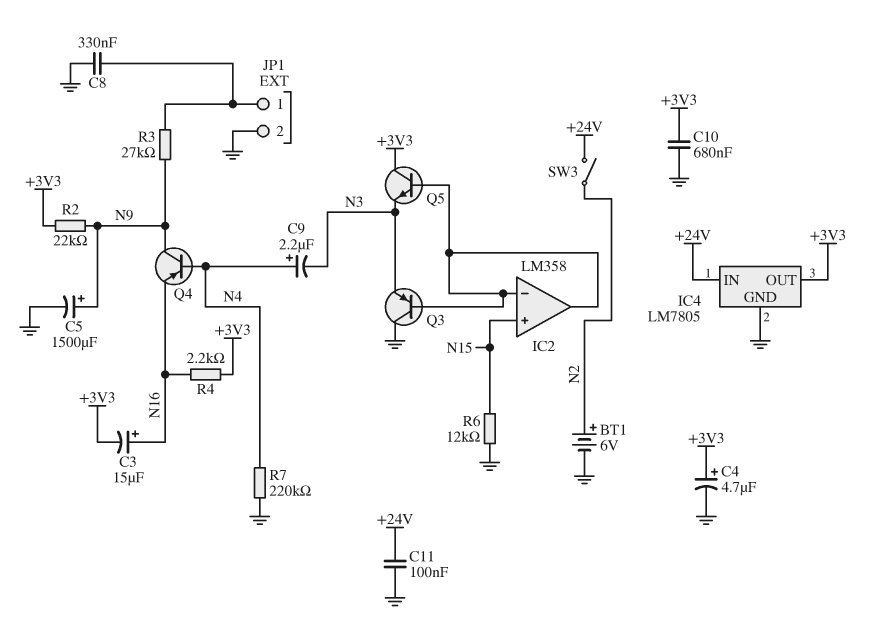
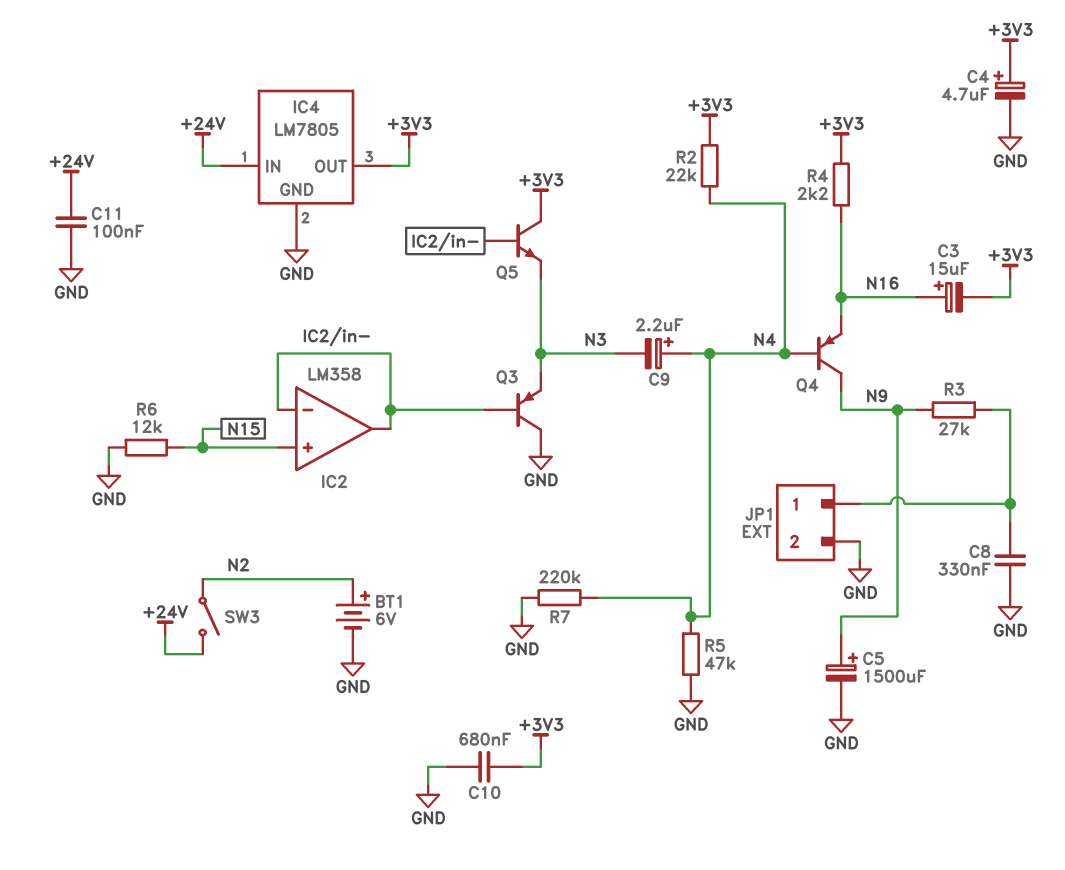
R2: 22k (+3V3, N9) -> 22k (+3V3, N4)
R5: none -> 47k (GND, N4)

